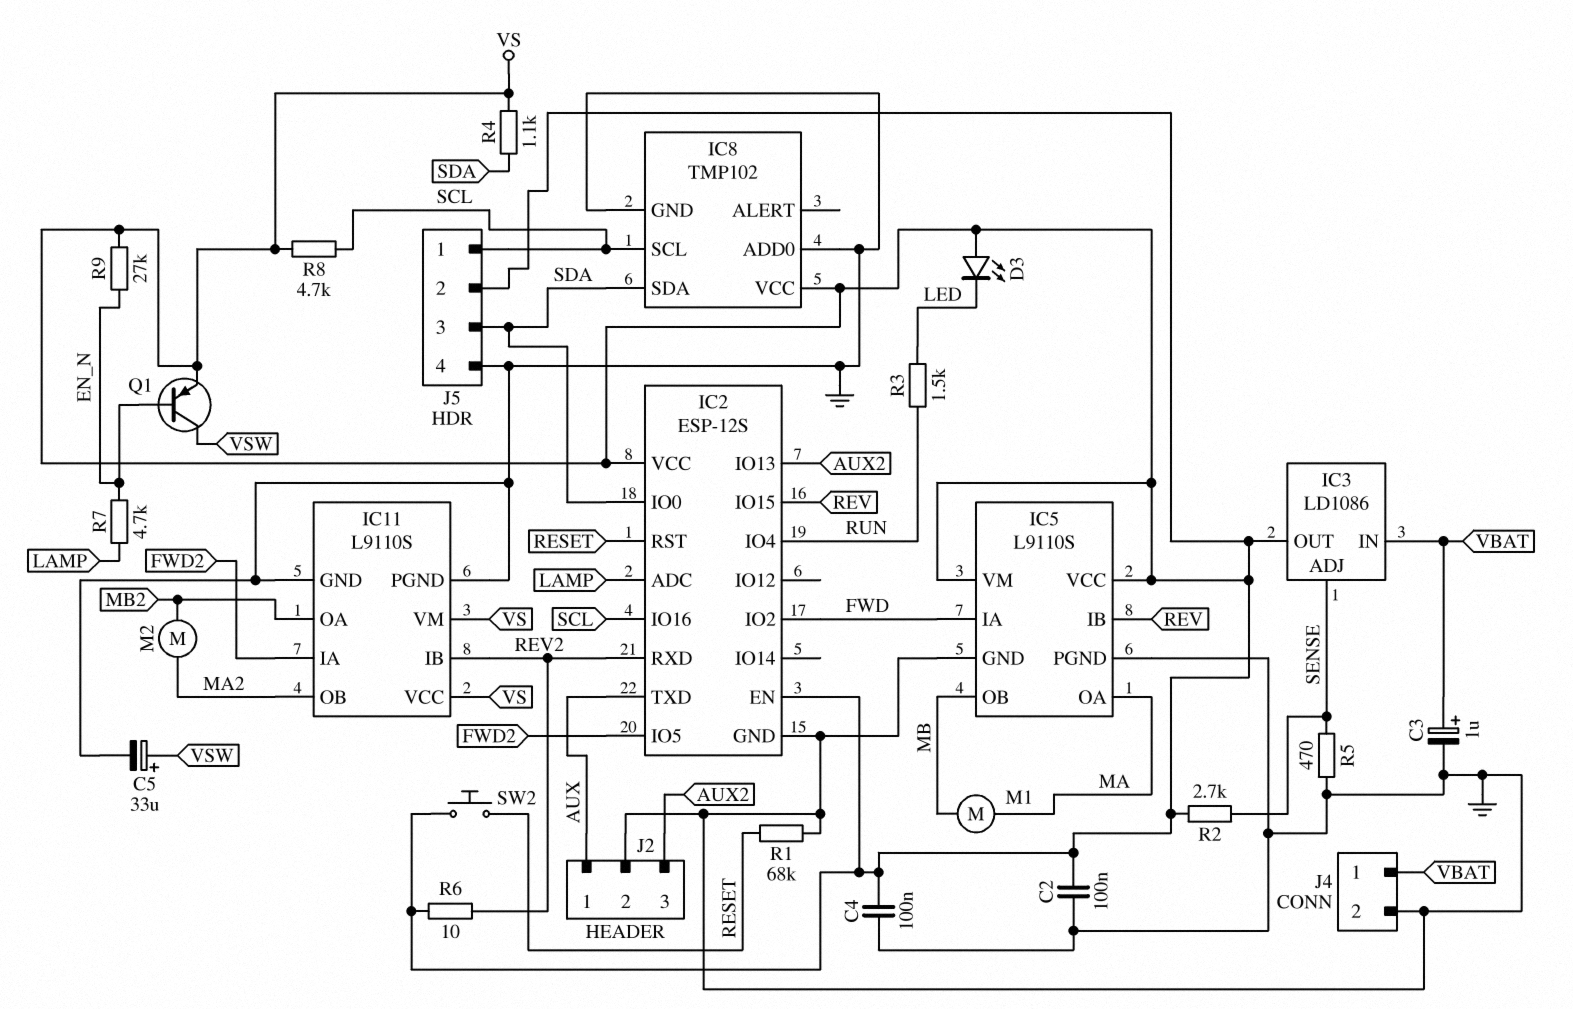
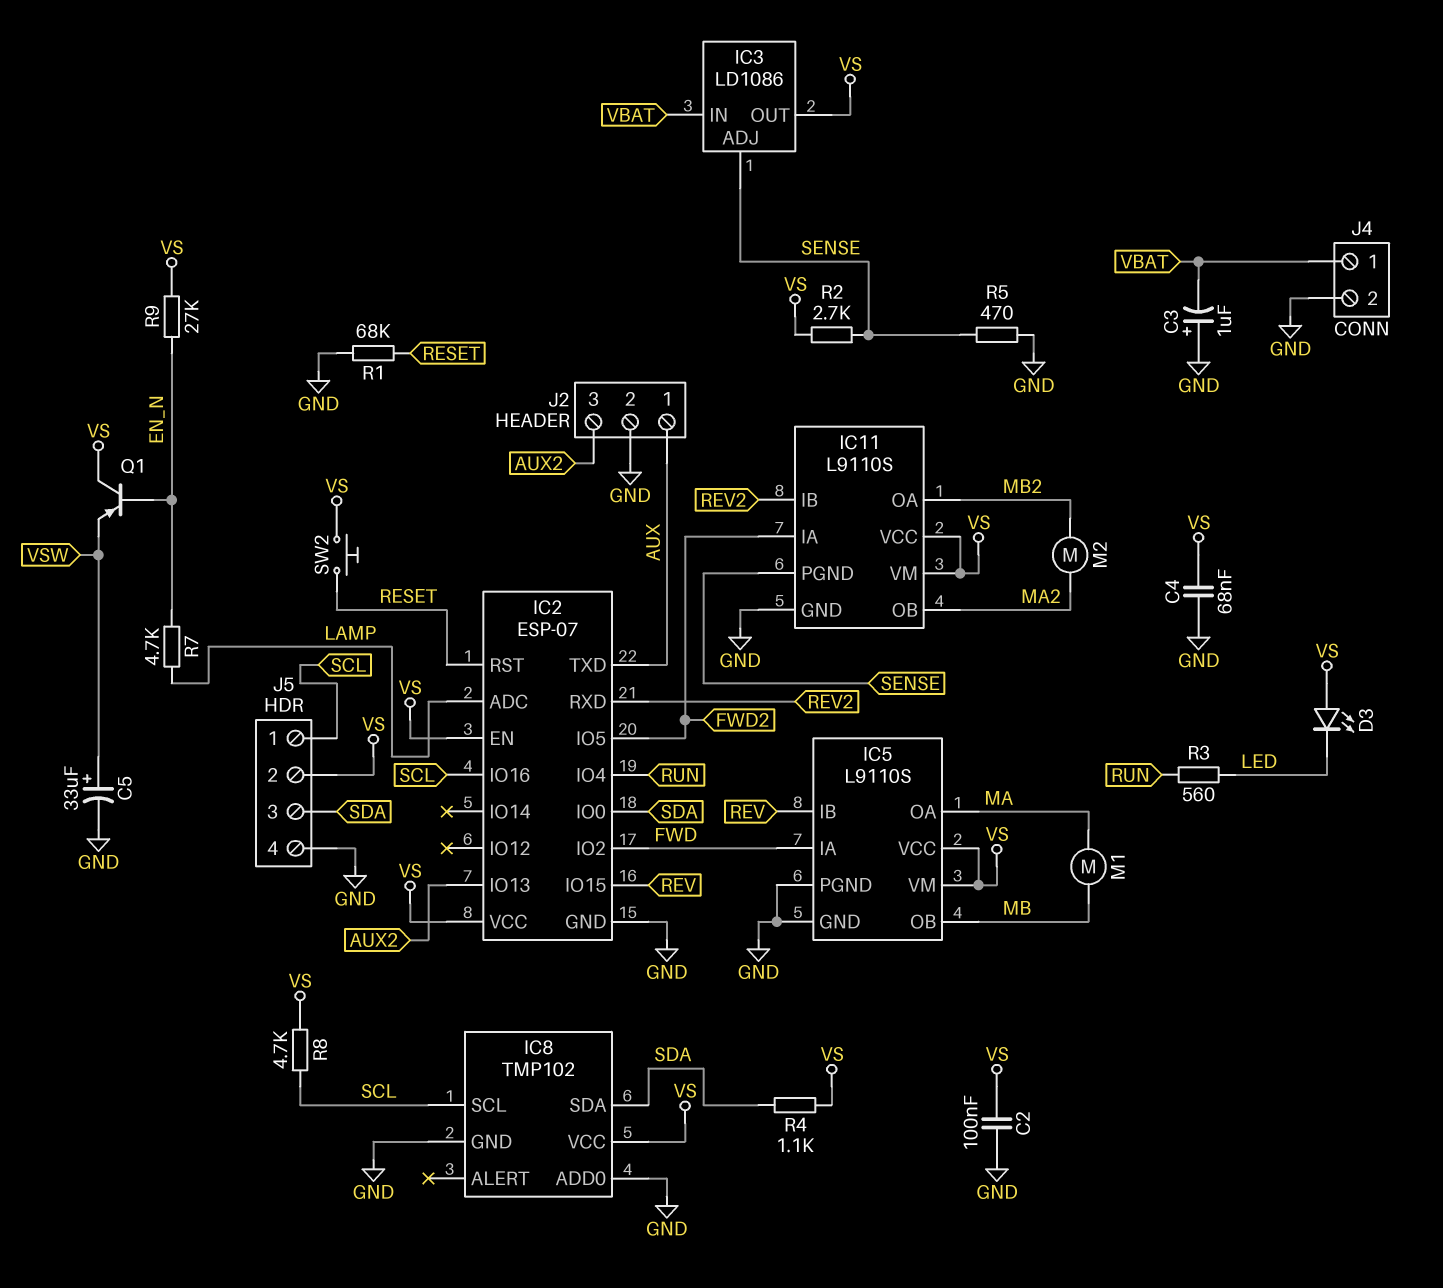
C3: 1uF (plus VBAT, minus GND) -> 1uF (plus GND, minus VBAT)
C4: 100nF (GND, VS) -> 68nF (GND, VS)
IC2: ESP-12S -> ESP-07
IC11 pin PGND: GND -> SENSE
Q1: PNP (B EN_N, C VSW, E VS) -> PNP (B EN_N, C VS, E VSW)
R3: 1.5k (LED, RUN) -> 560 (LED, RUN)
R6: 10 (REV2, VS) -> none

